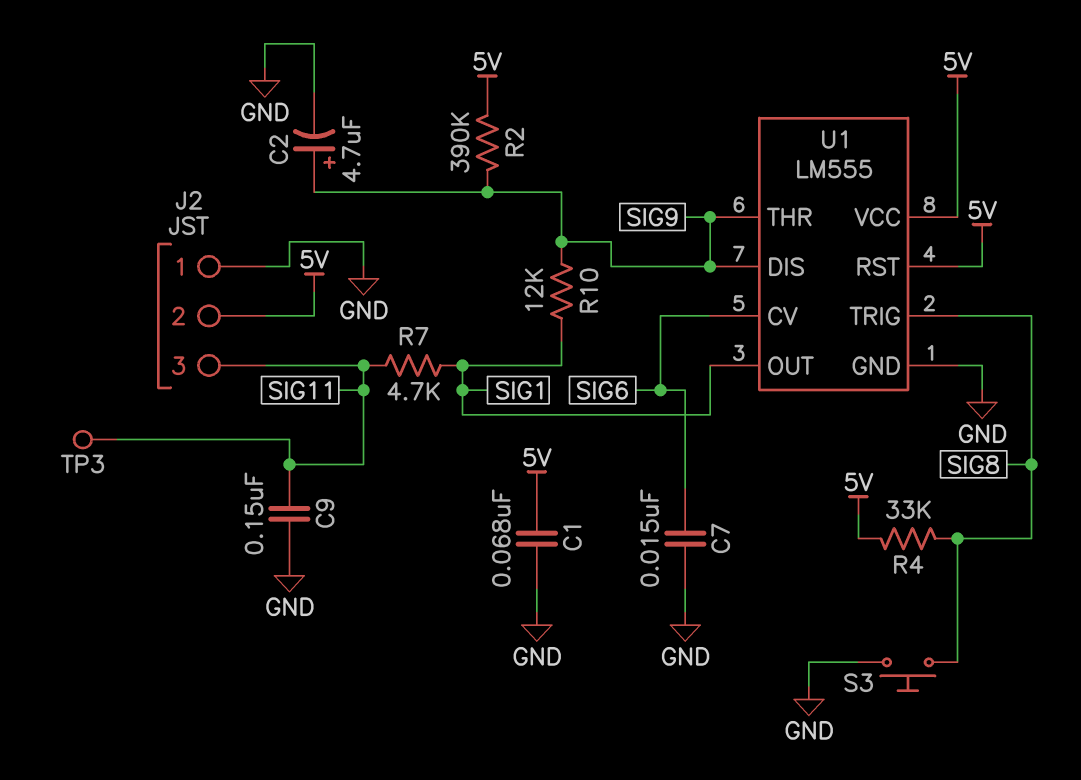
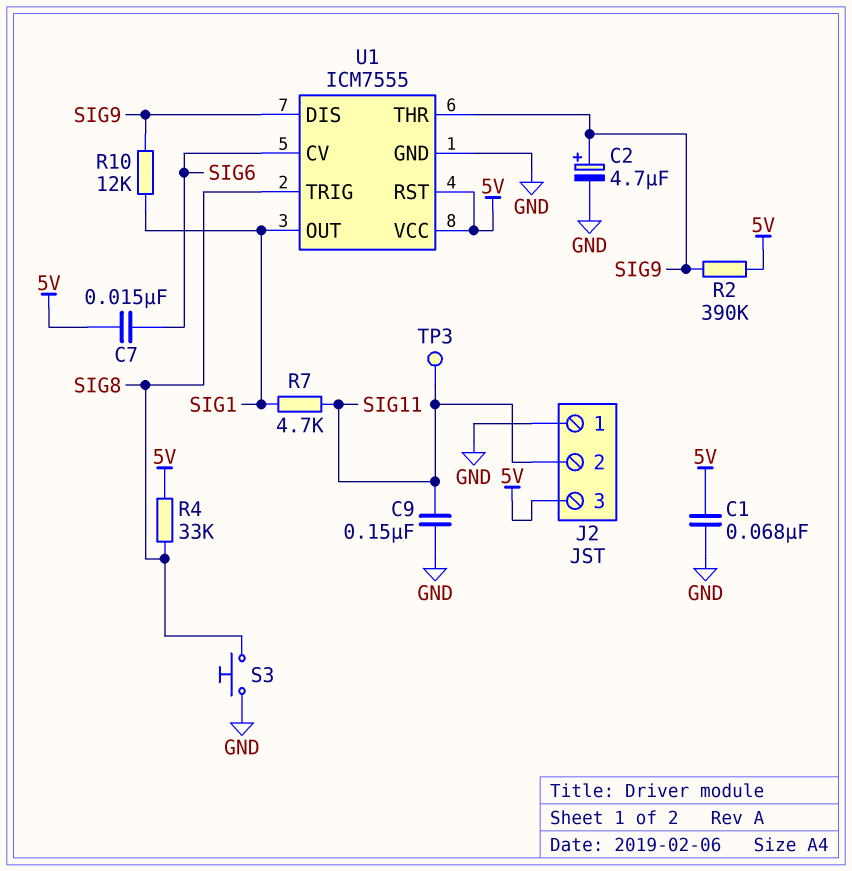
C7: 15nF (GND, SIG6) -> 15nF (5V, SIG6)
J2 pin 2: 5V -> SIG11
J2 pin 3: SIG11 -> 5V
U1: LM555 -> ICM7555

